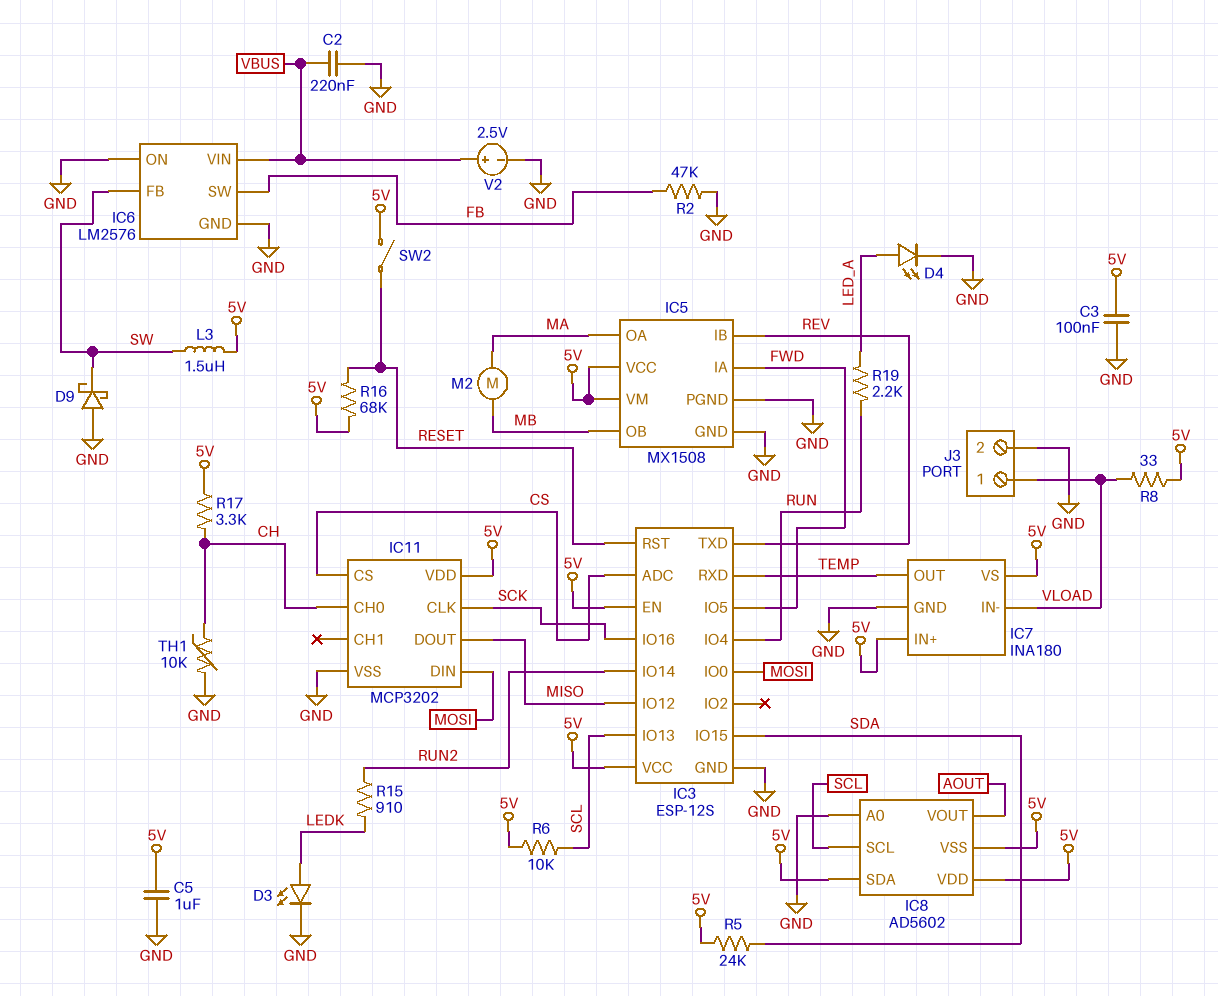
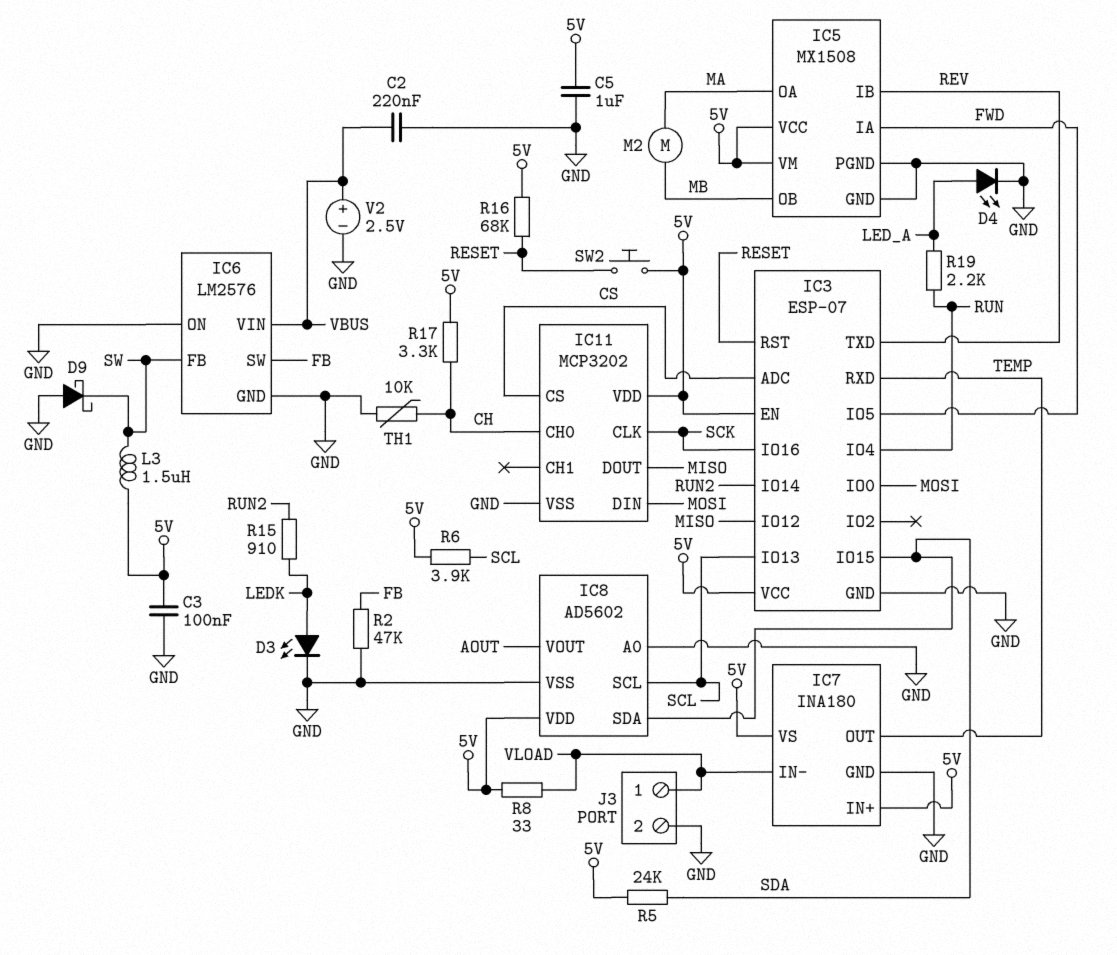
IC3: ESP-12S -> ESP-07
IC8 pin SDA: 5V -> SDA
IC8 pin VSS: 5V -> GND
R6: 10k (5V, SCL) -> 3.9k (5V, SCL)
SW2: switch (5V, RESET) -> button (5V, RESET)

